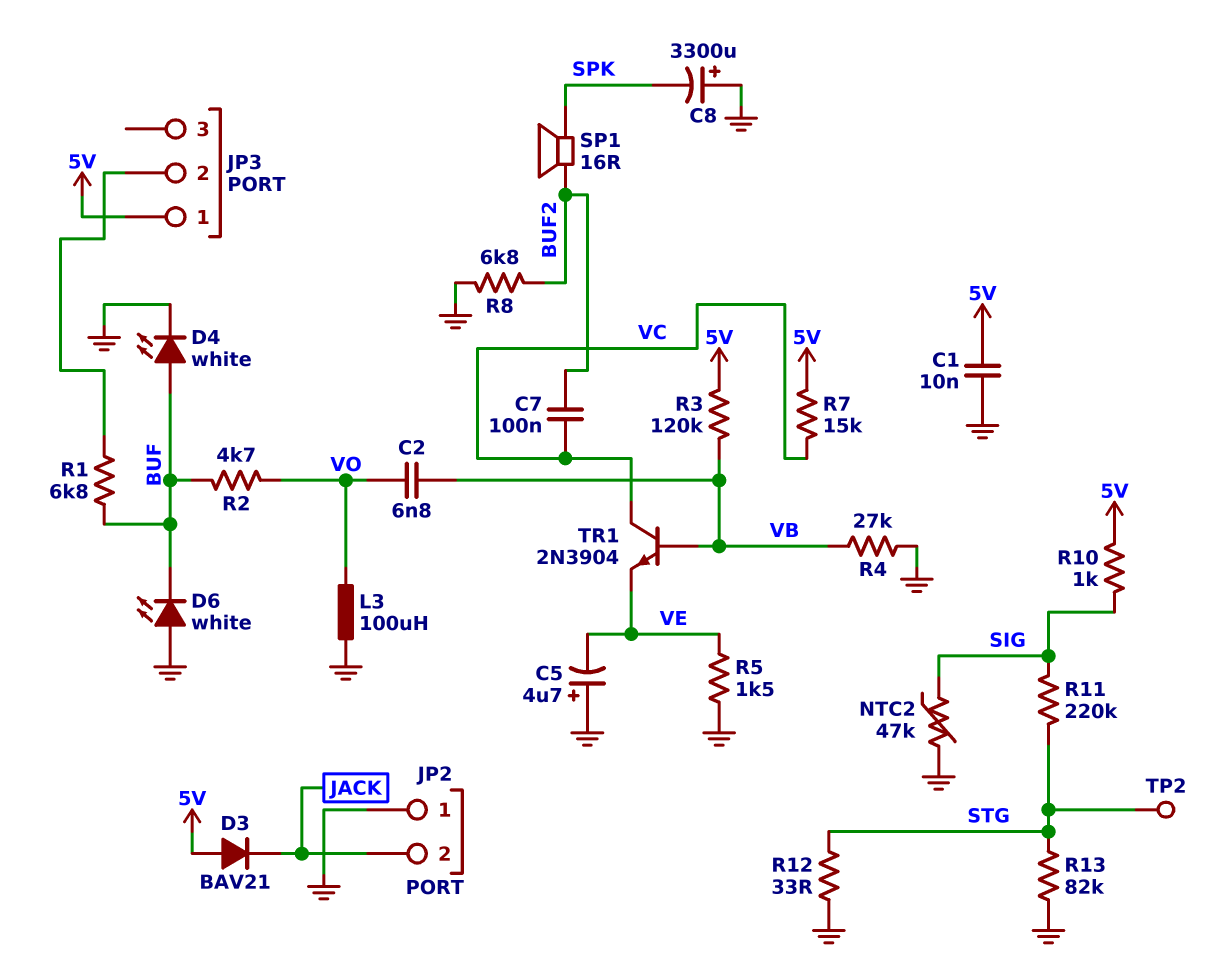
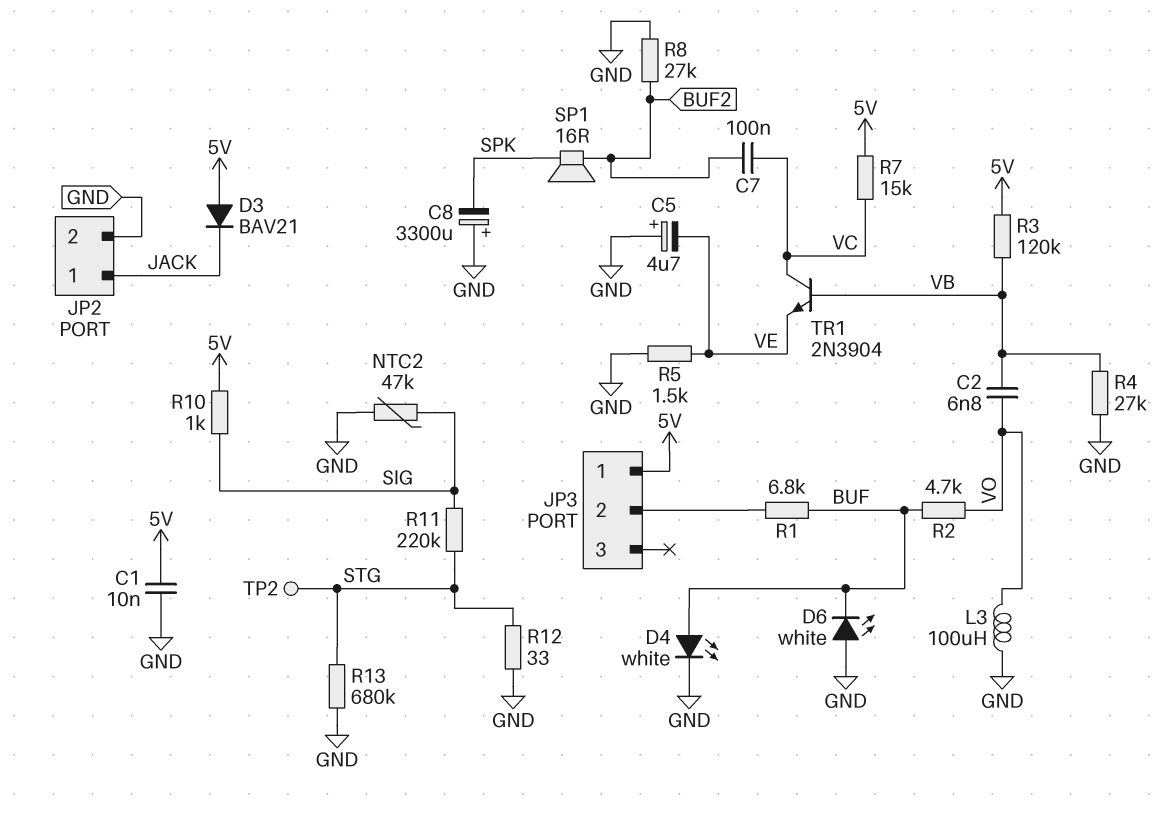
JP2 pin 1: GND -> JACK
JP2 pin 2: JACK -> GND
R8: 6.8k (BUF2, GND) -> 27k (BUF2, GND)
R13: 82k (GND, STG) -> 680k (GND, STG)

